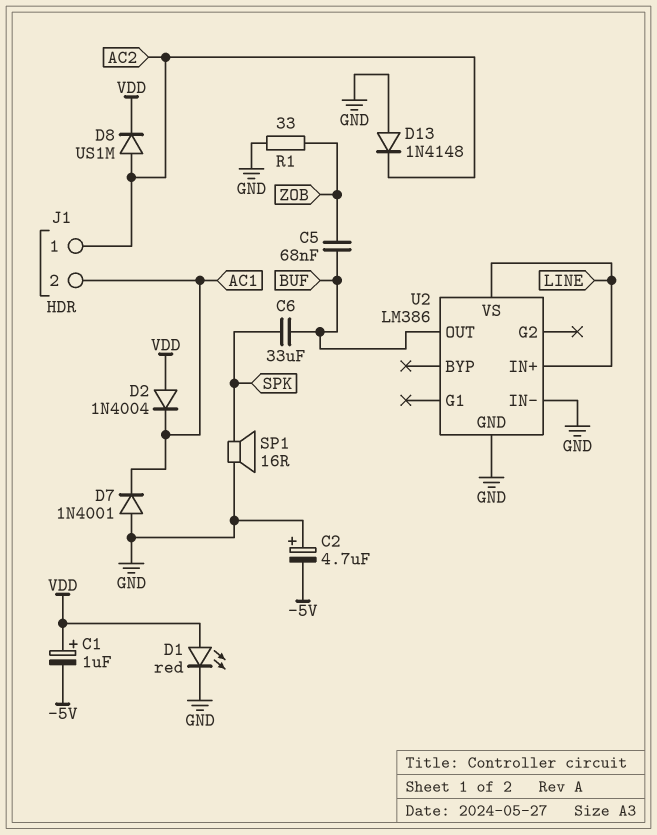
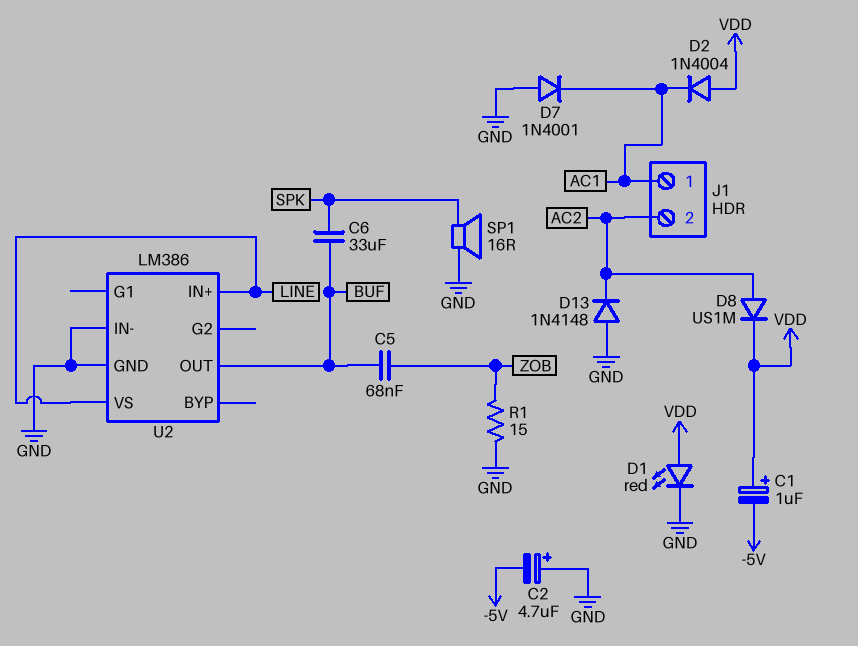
J1 pin 1: AC2 -> AC1
J1 pin 2: AC1 -> AC2
R1: 33 (GND, ZOB) -> 15 (GND, ZOB)

